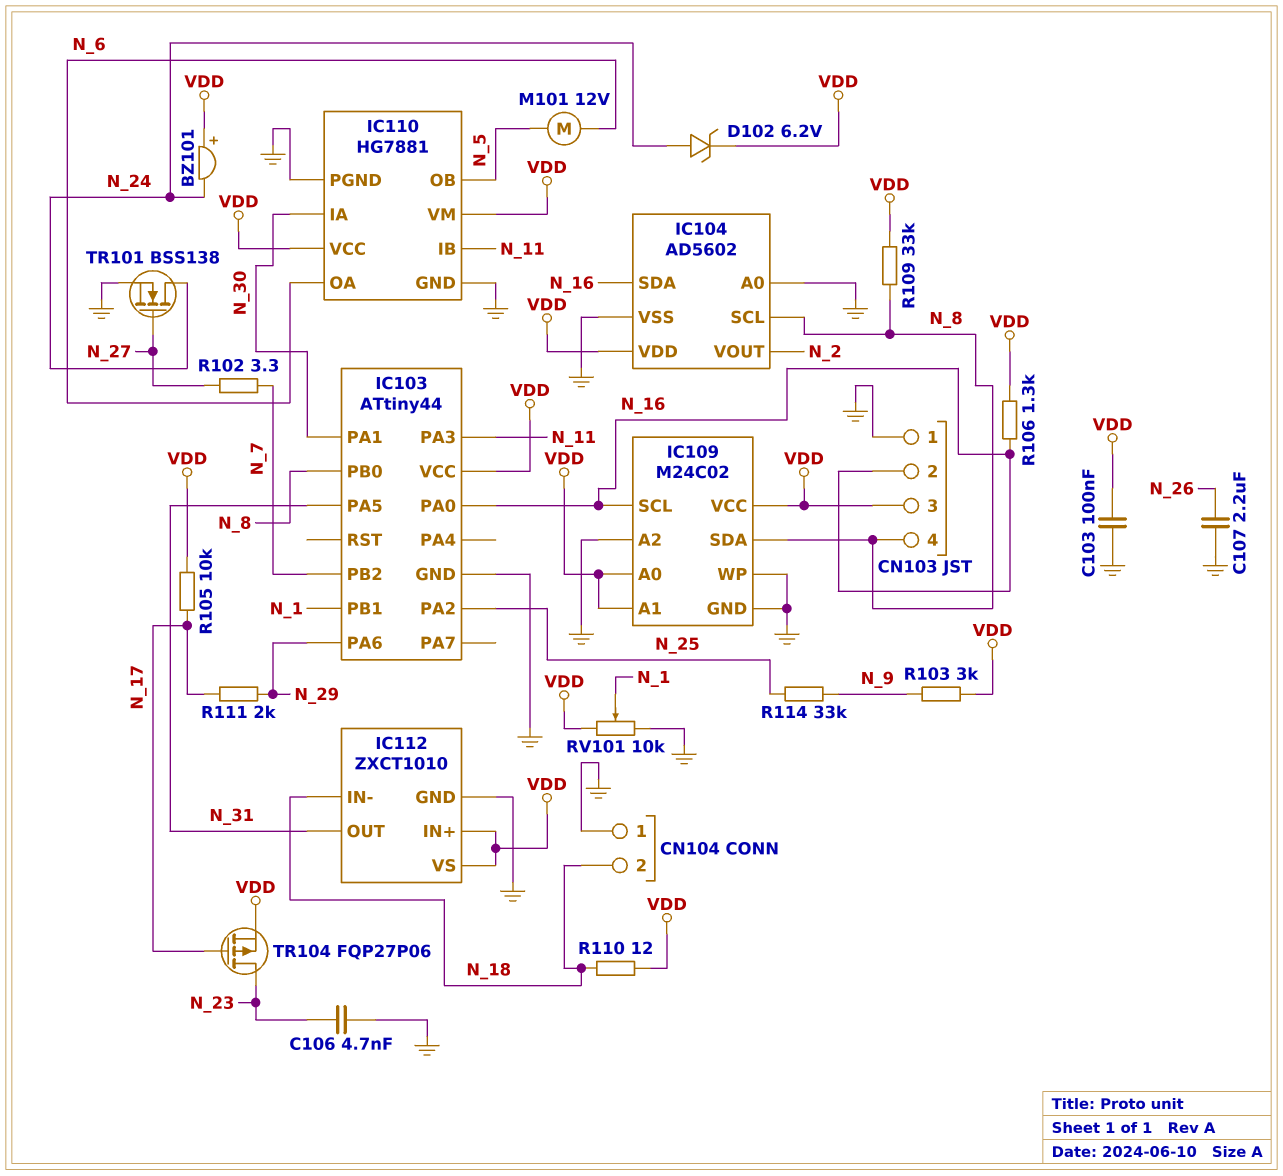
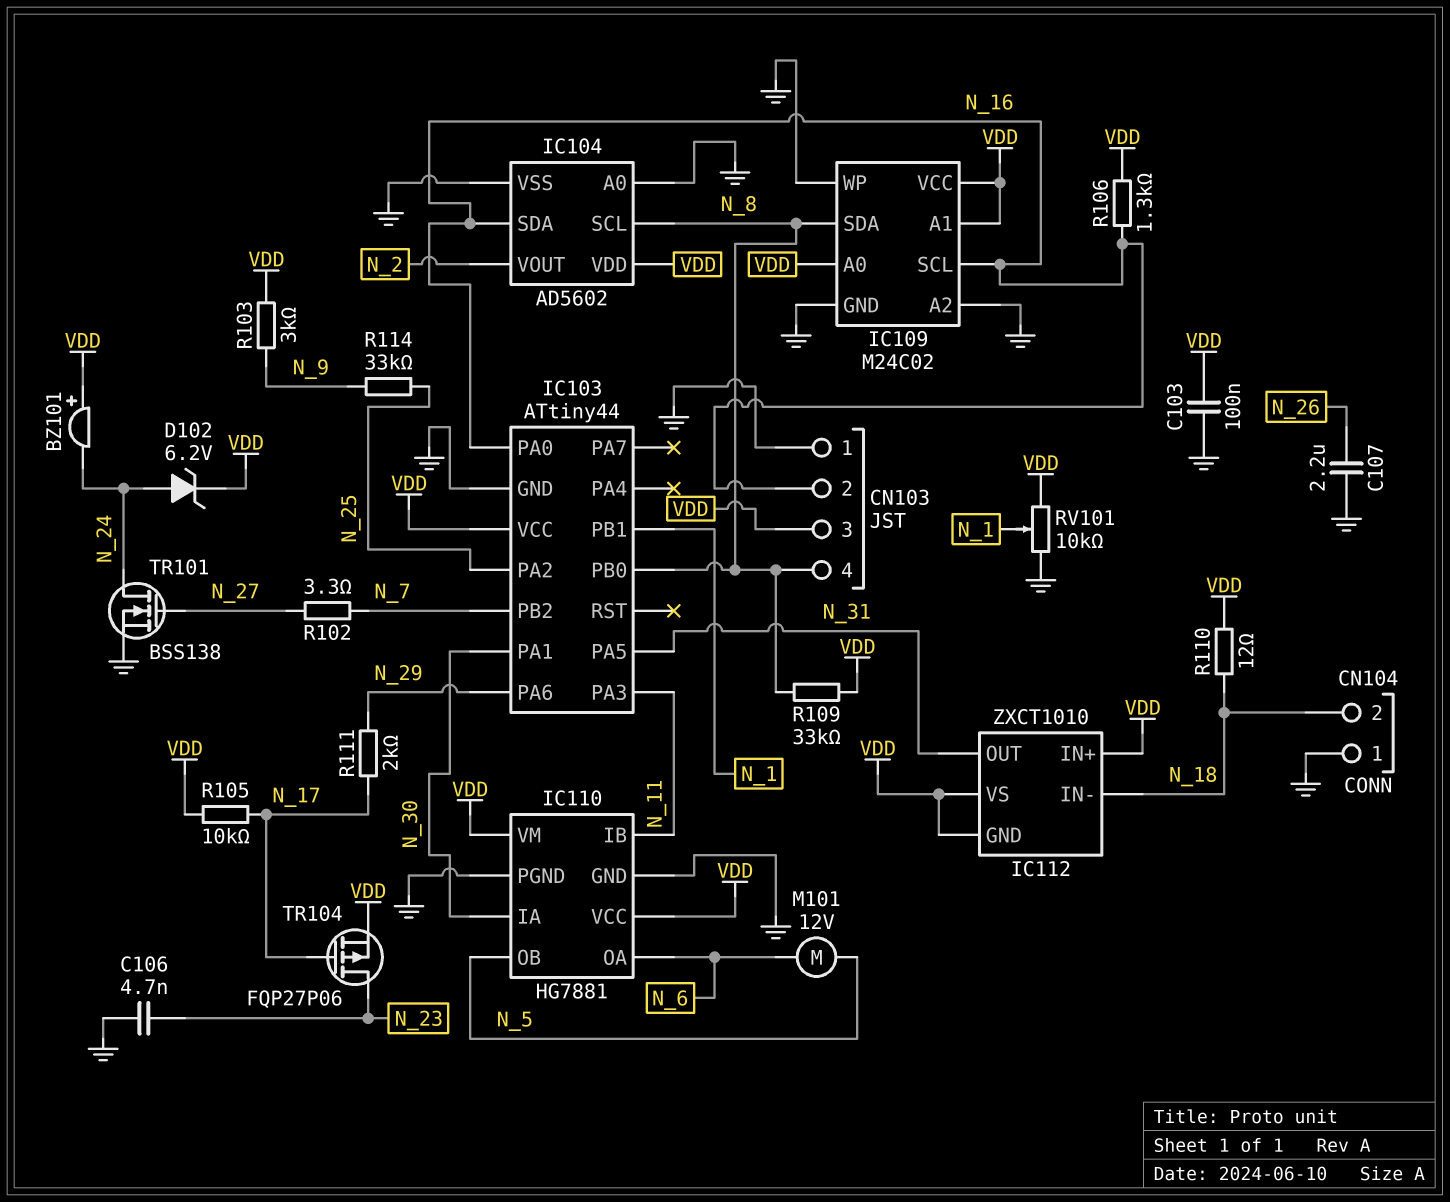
IC112 pin GND: GND -> VDD

